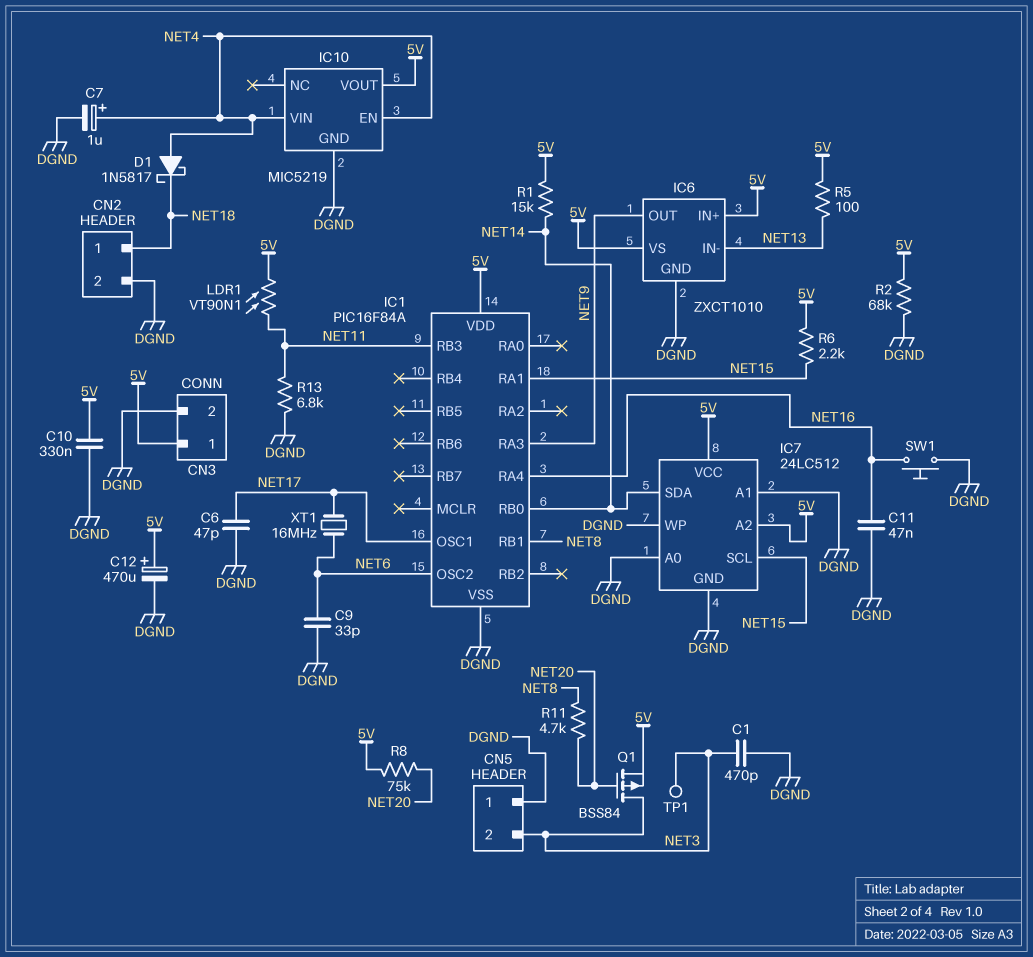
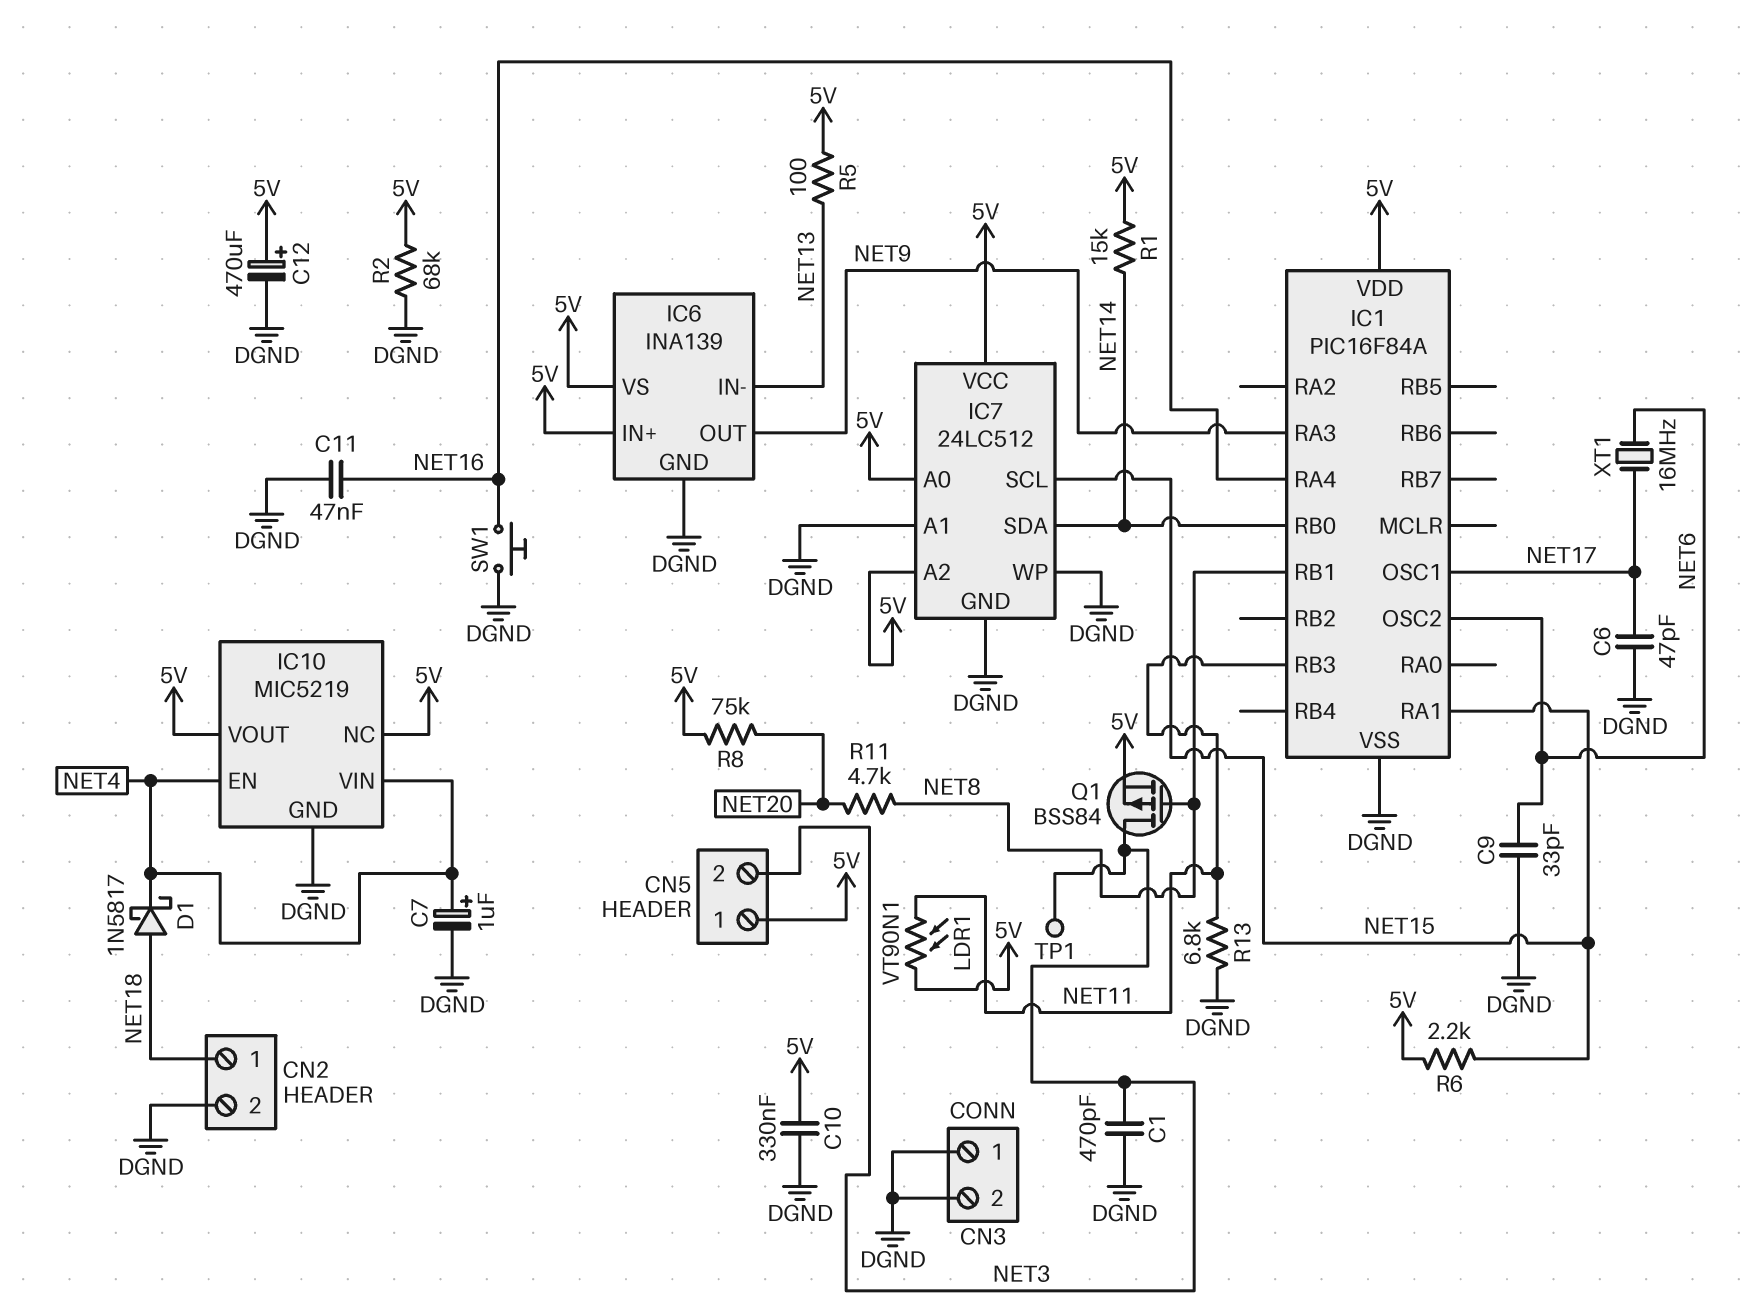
CN3 pin 1: 5V -> DGND
CN5 pin 1: DGND -> 5V
D1: schottky 1N5817 (A NET4, K NET18) -> schottky 1N5817 (A NET18, K NET4)
IC6: ZXCT1010 -> INA139
IC7 pin A0: DGND -> 5V
IC10 pin NC: none -> 5V
Q1: PMOS BSS84 (G NET20, D NET3, S 5V) -> PMOS BSS84 (G NET8, D NET3, S 5V)

